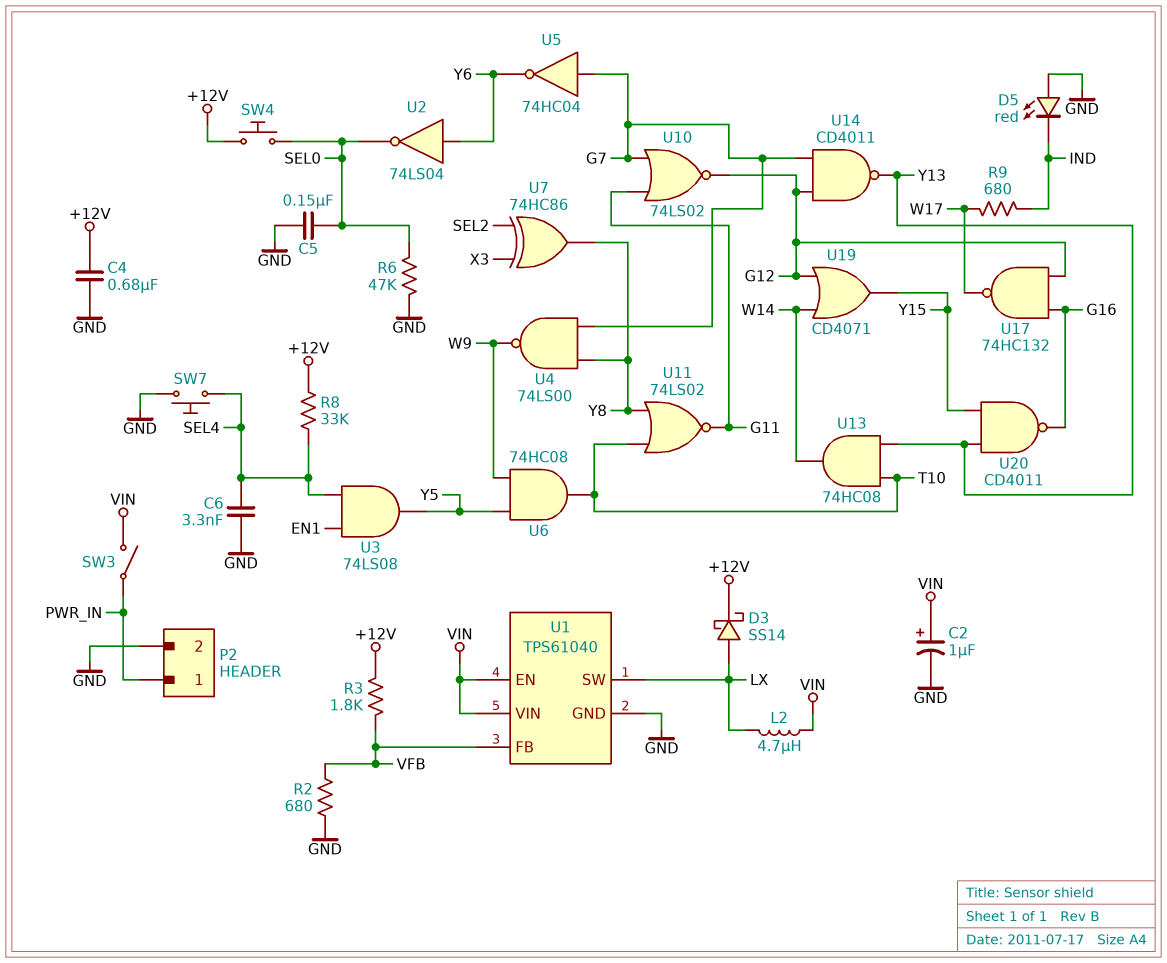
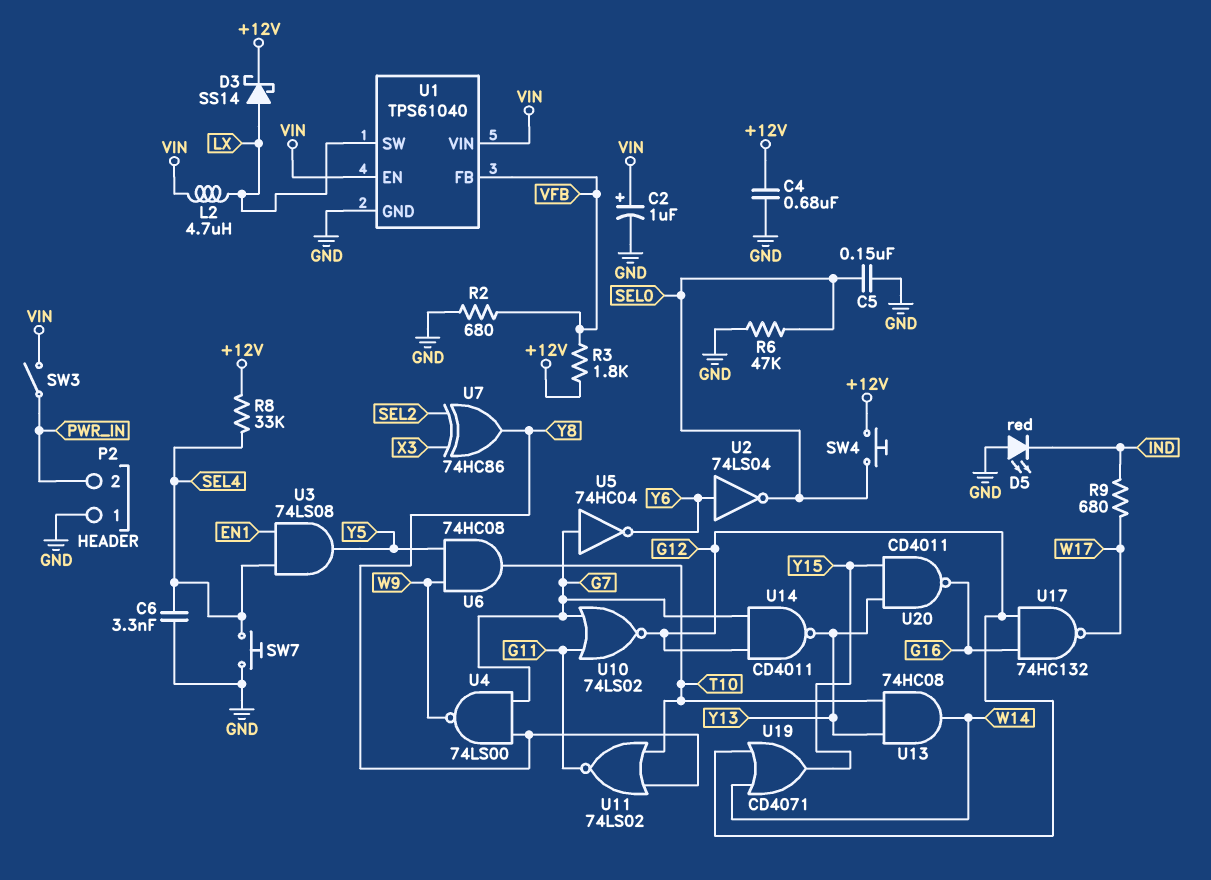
P2 pin 1: PWR_IN -> GND
P2 pin 2: GND -> PWR_IN

